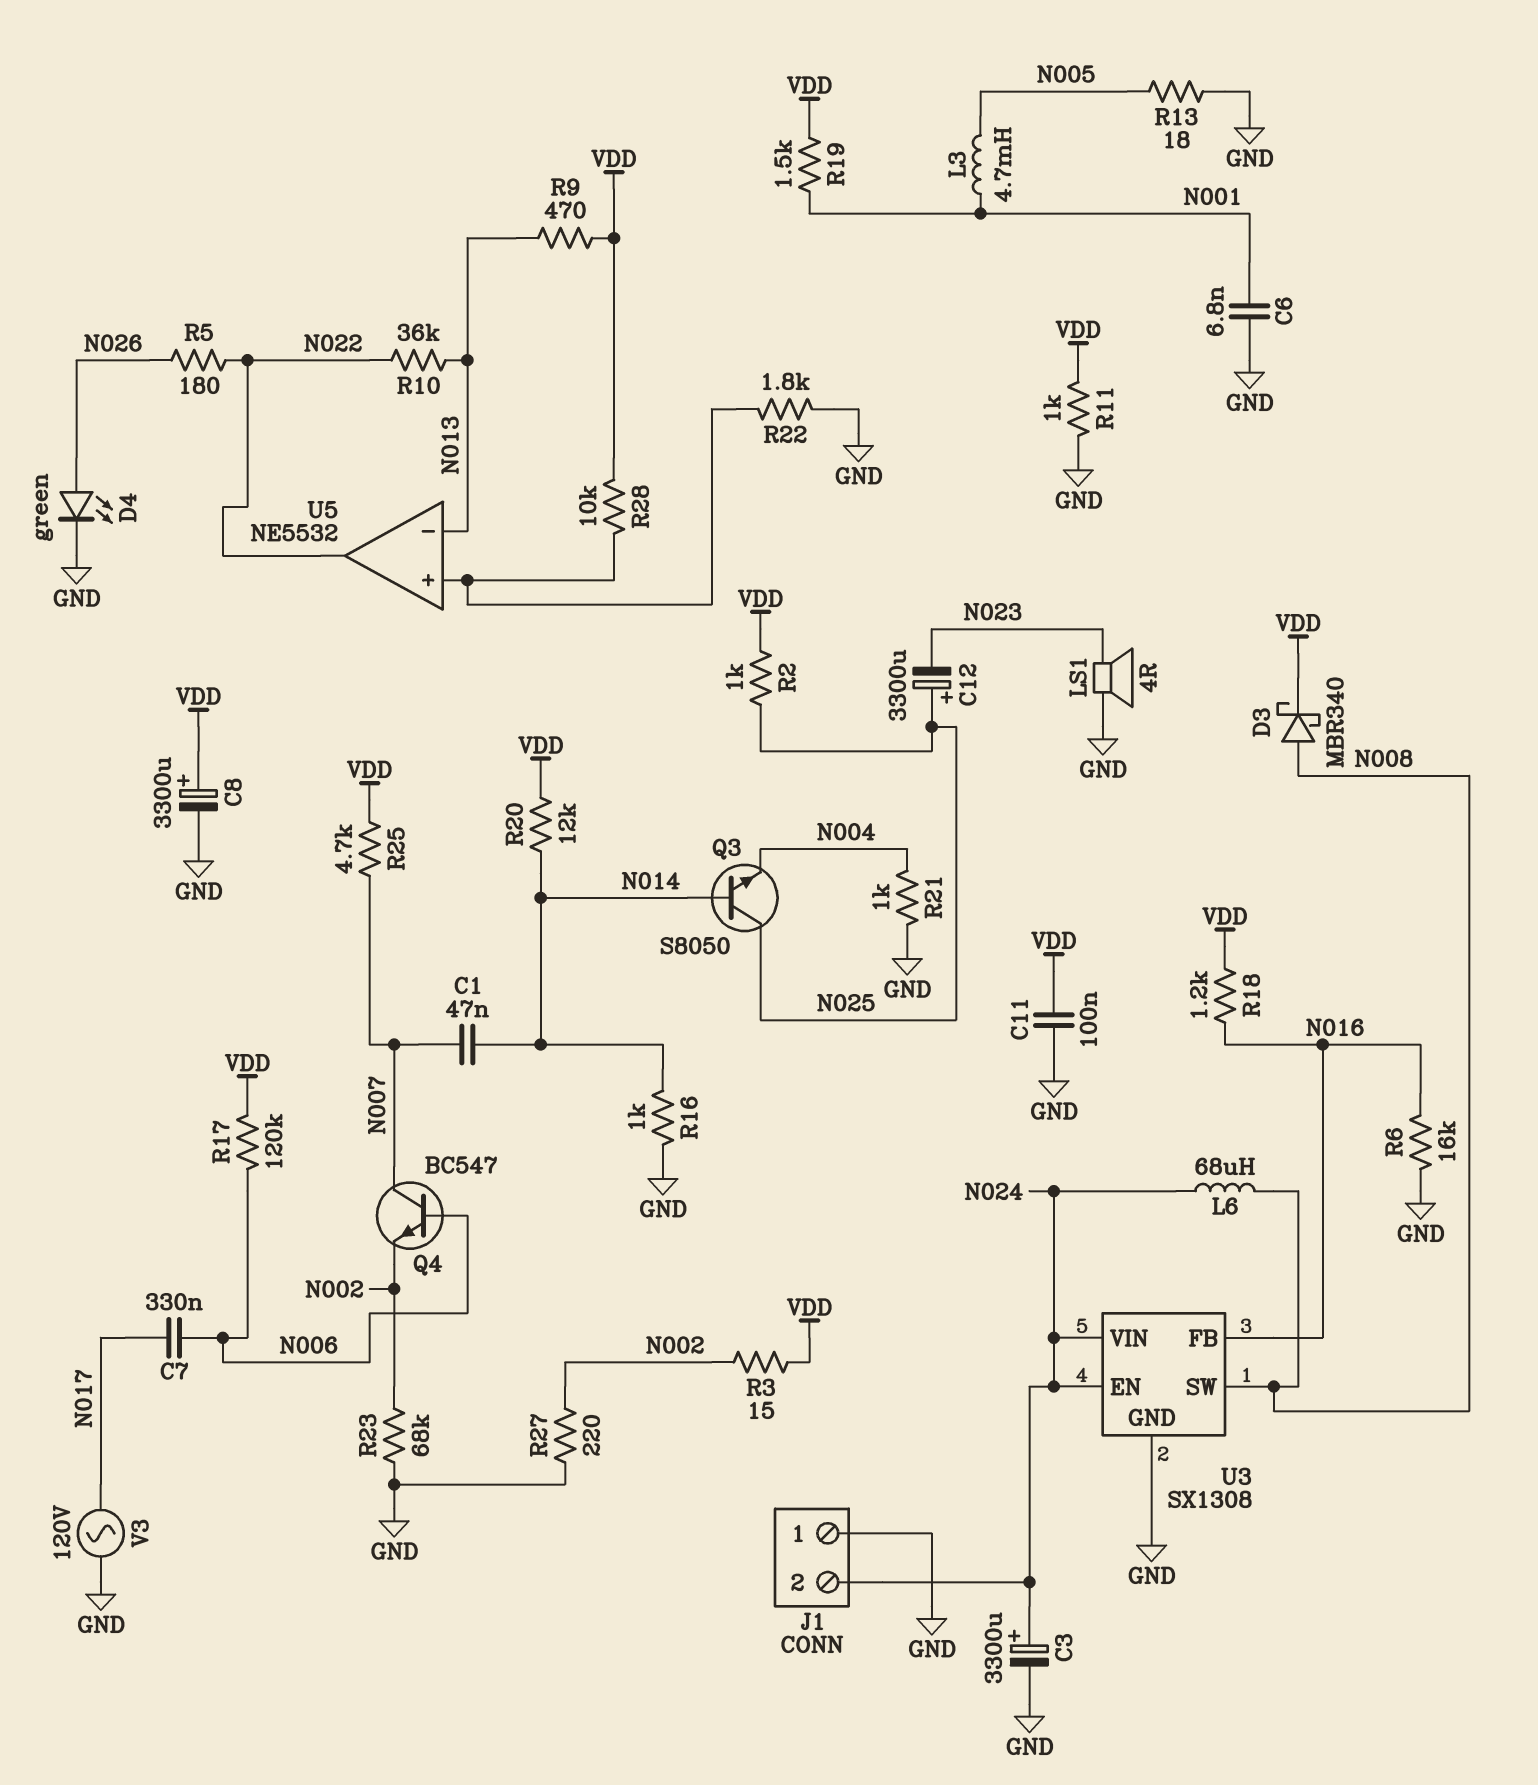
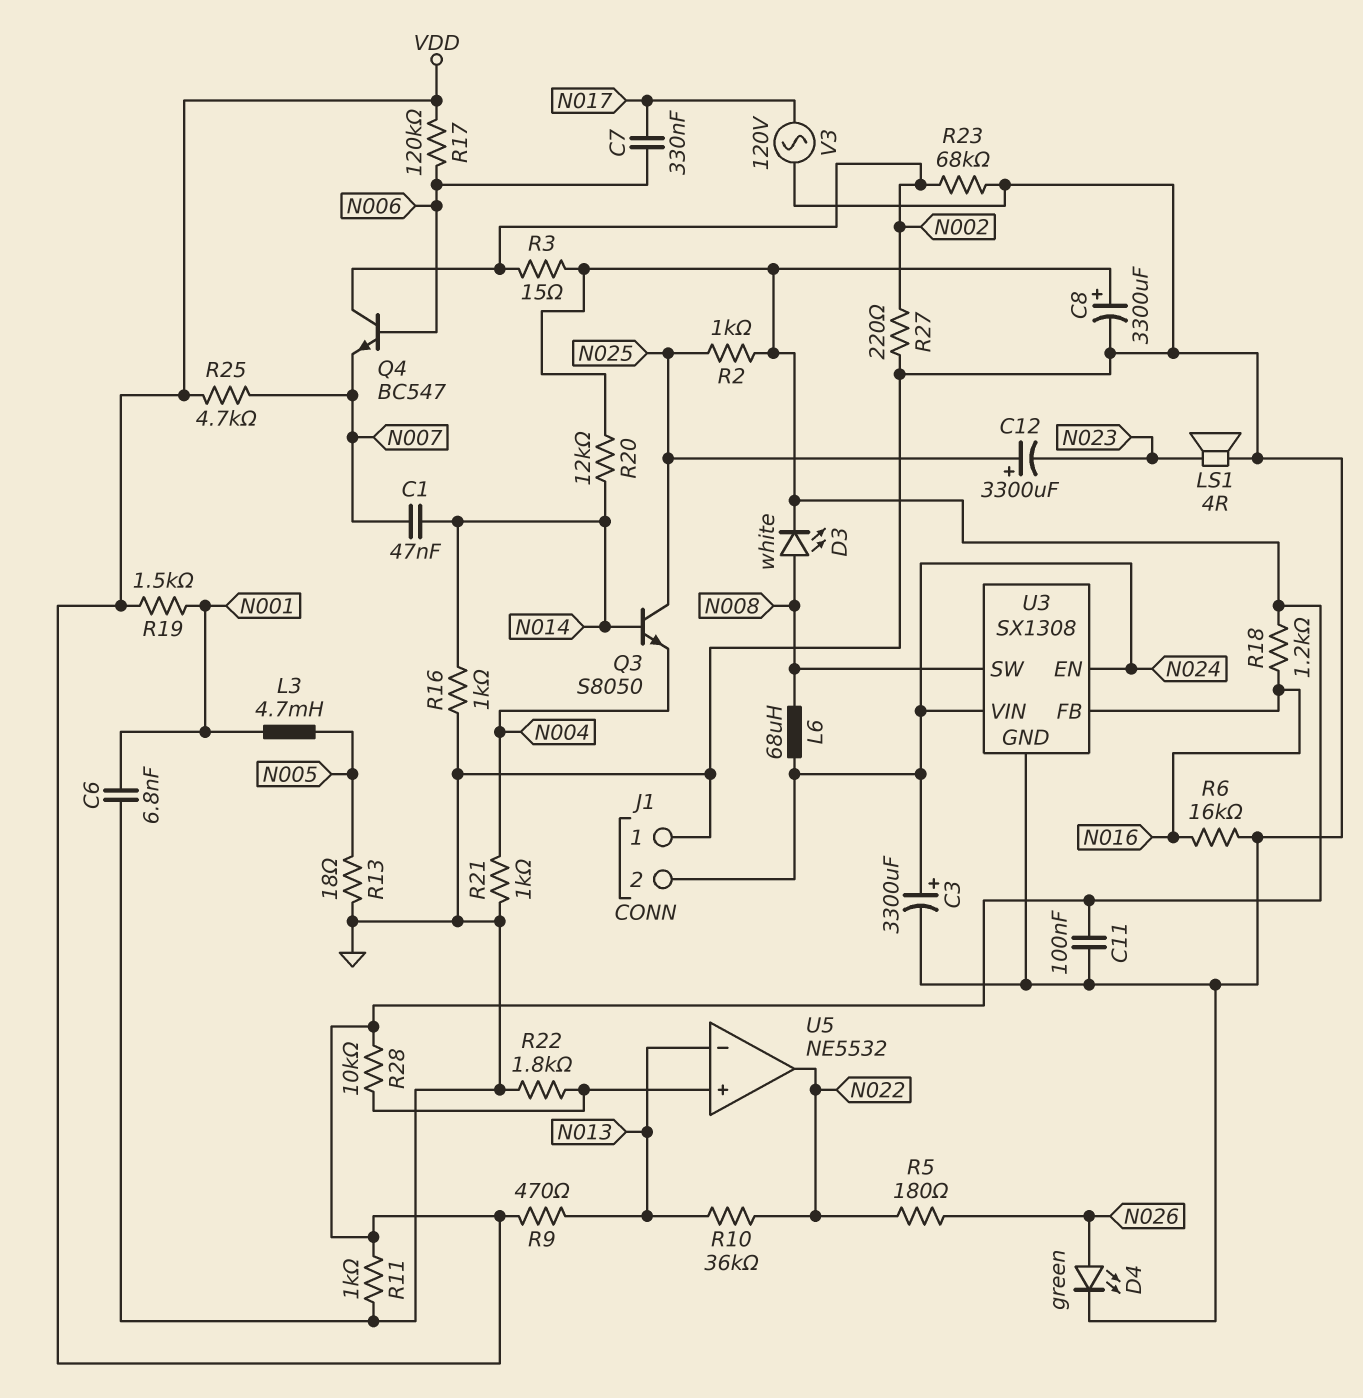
D3: schottky MBR340 (A N008, K VDD) -> LED white (A N008, K VDD)
Q4: NPN BC547 (B N006, C N007, E N002) -> NPN BC547 (B N006, C N002, E N007)

